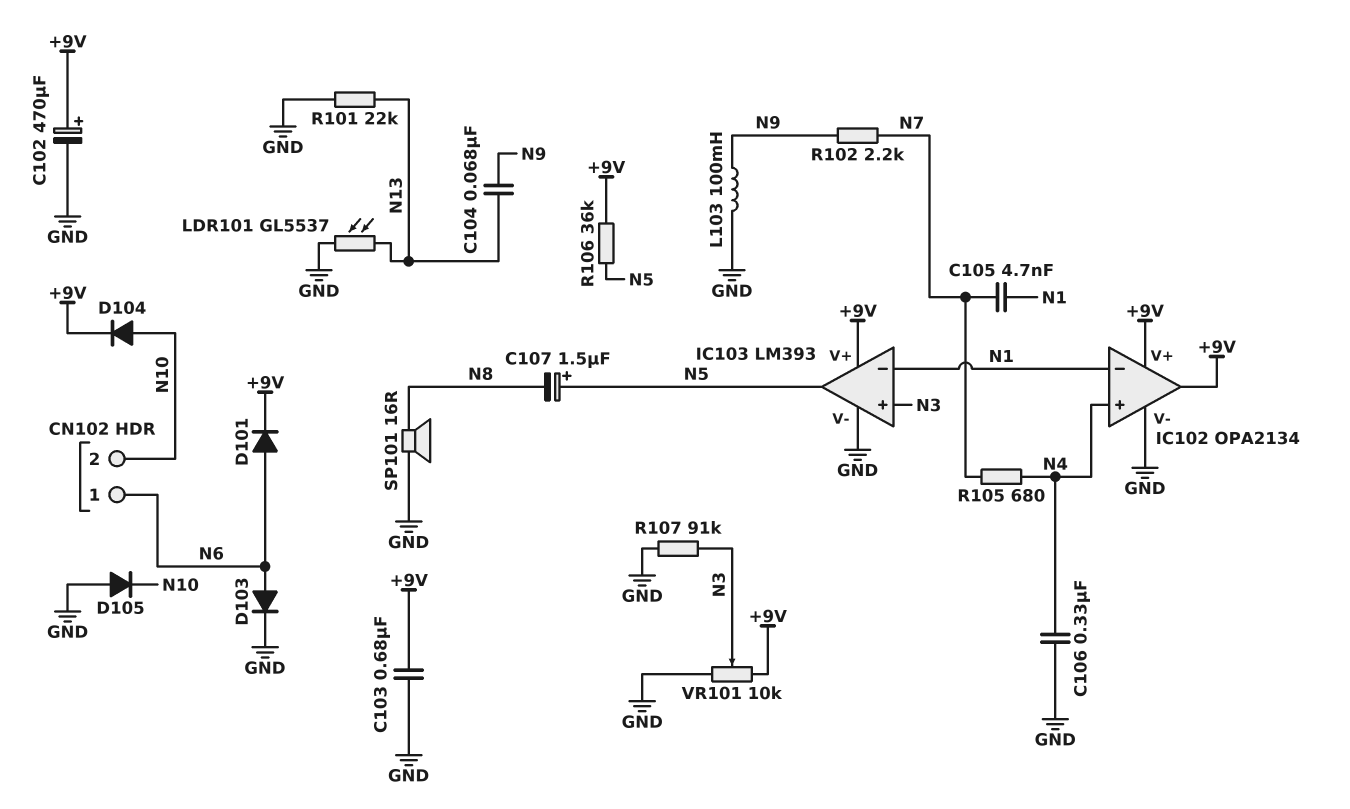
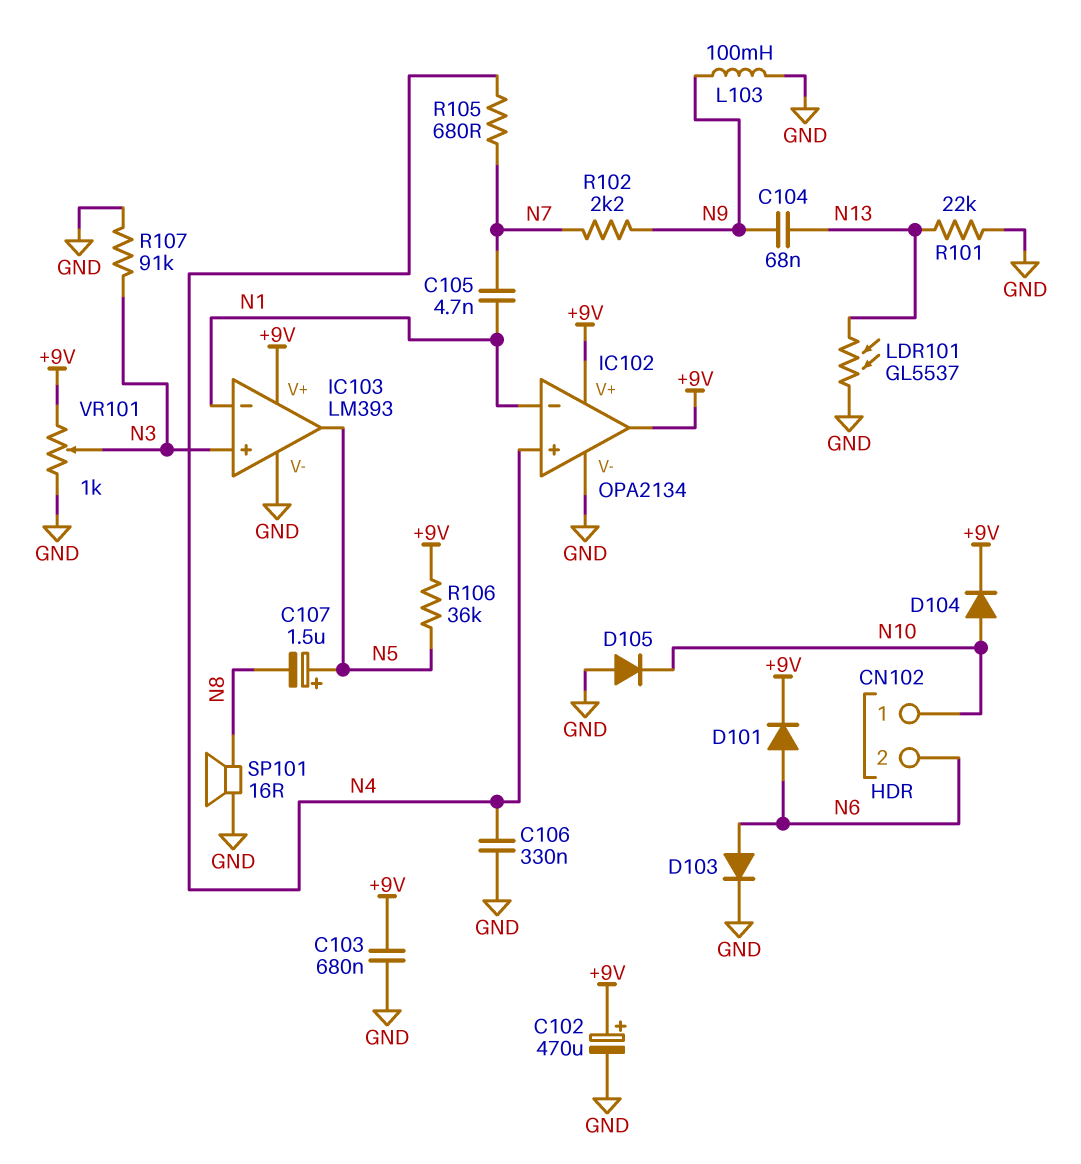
CN102 pin 1: N6 -> N10
CN102 pin 2: N10 -> N6
VR101: 10k (+9V, GND, wiper N3) -> 1k (+9V, GND, wiper N3)

